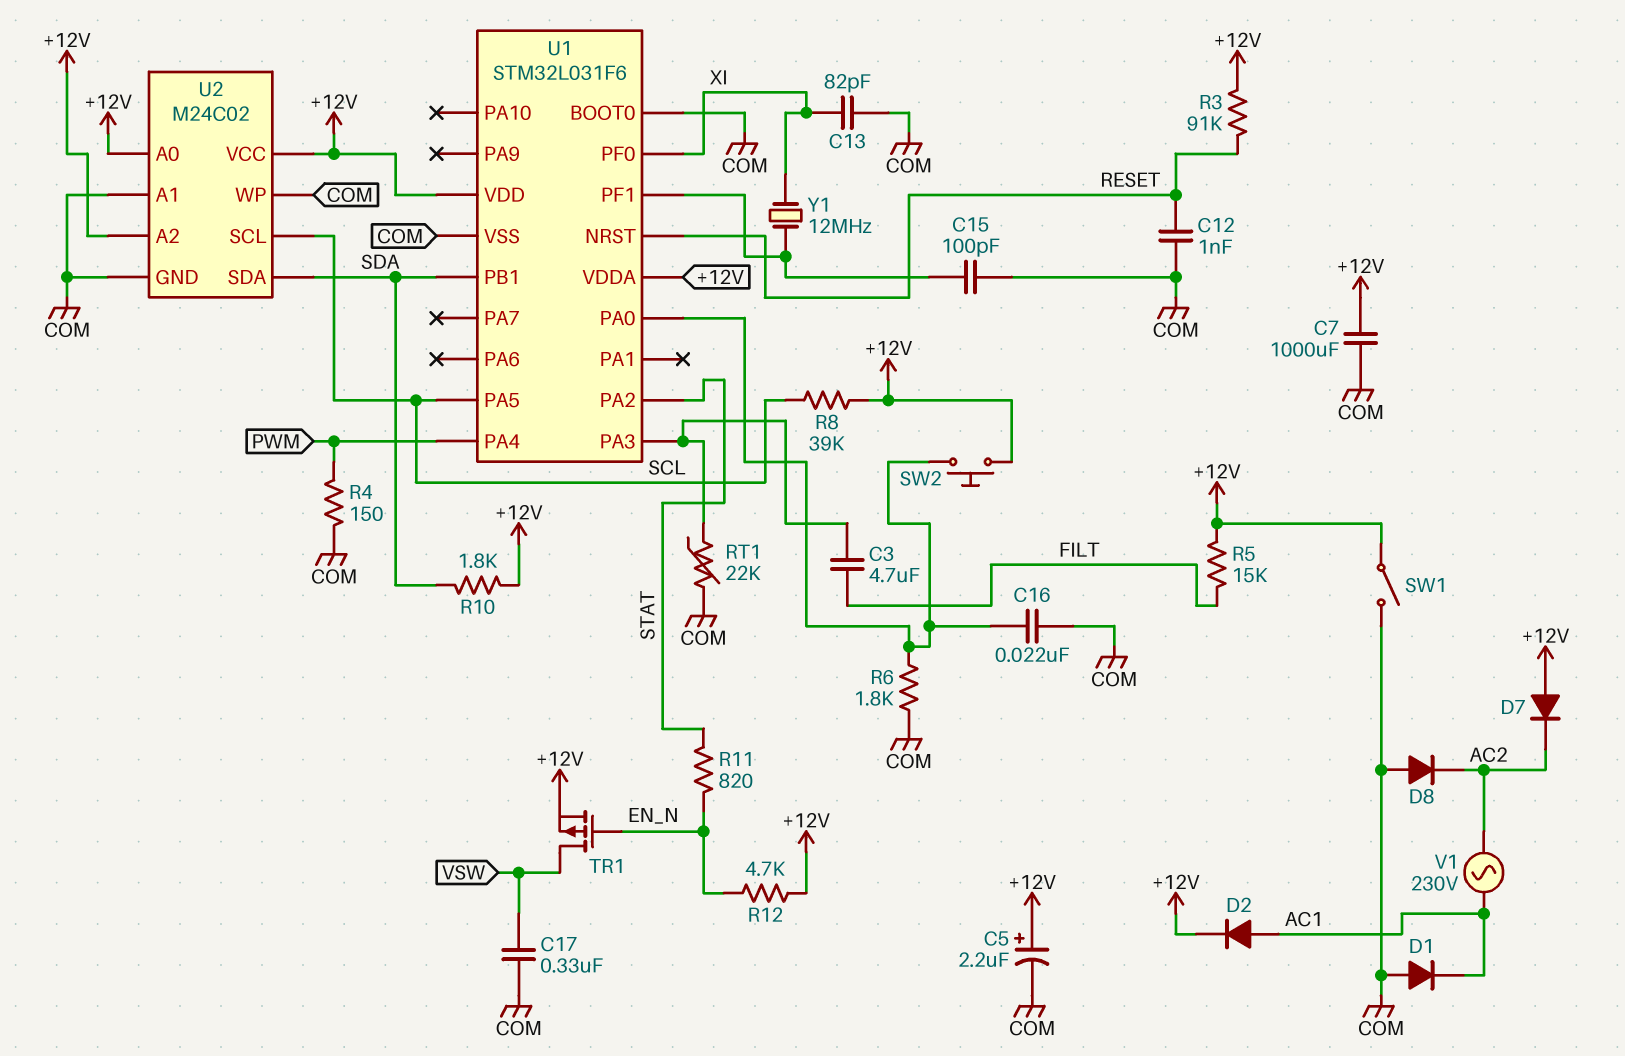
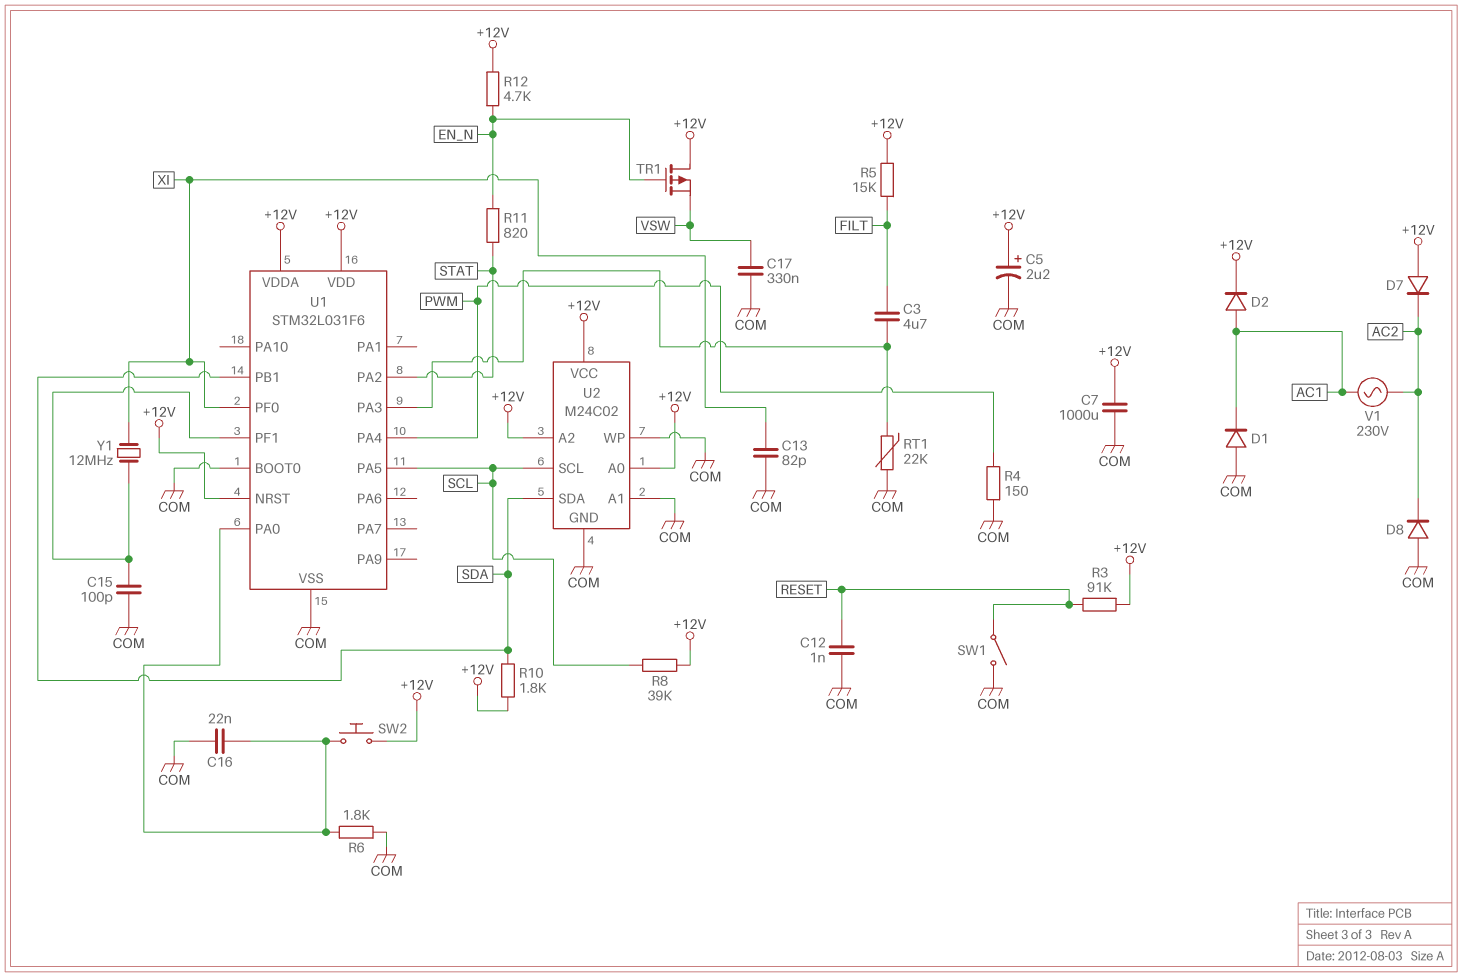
SW1: switch (+12V, COM) -> switch (COM, RESET)
TR1: PMOS (G EN_N, D VSW, S +12V) -> PMOS (G EN_N, D +12V, S VSW)
U1 pin NRST: RESET -> +12V

